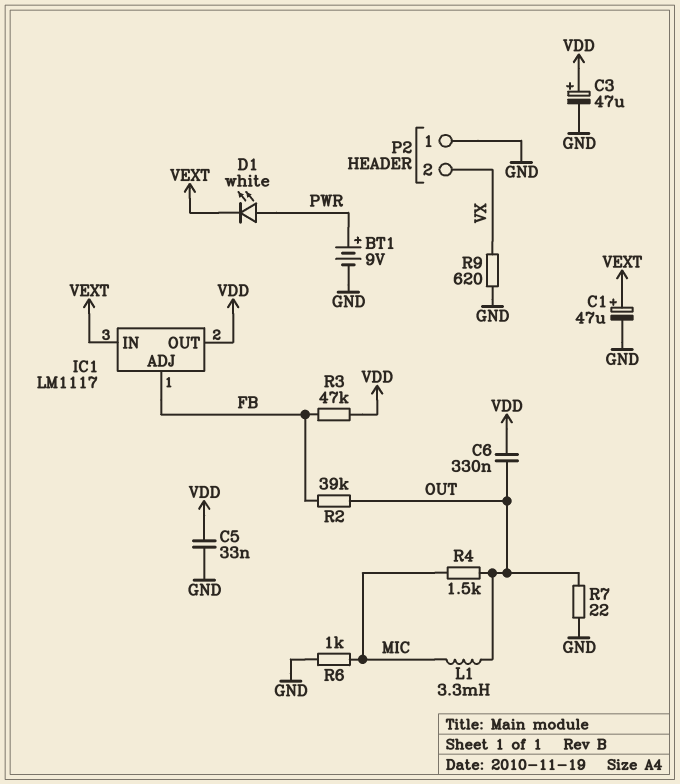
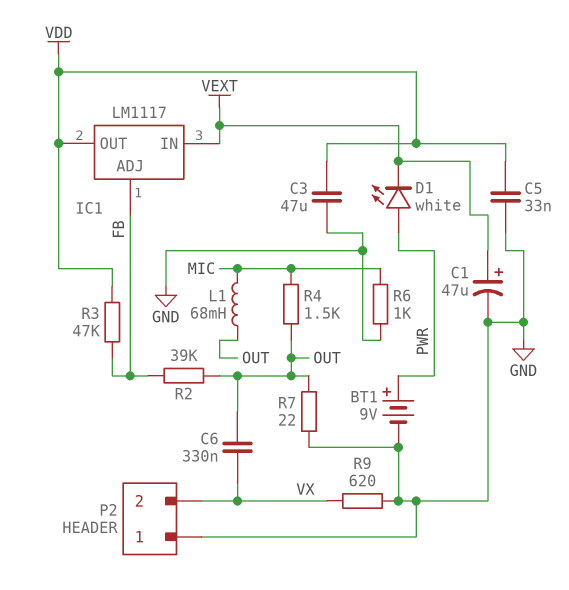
C3: 47uF (plus VDD, minus GND) -> 47uF (GND, VDD)
C6: 330nF (OUT, VDD) -> 330nF (OUT, VX)
L1: 3.3mH (MIC, OUT) -> 68mH (MIC, OUT)

